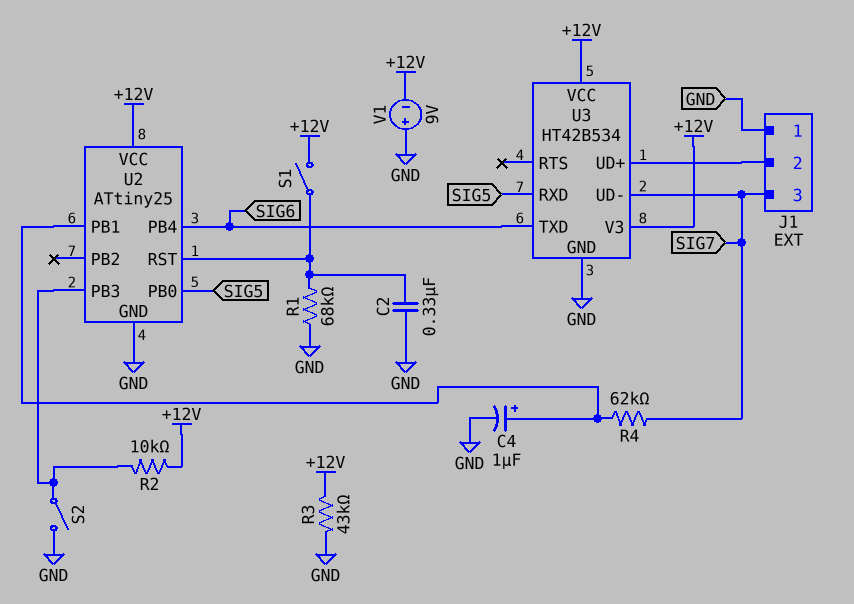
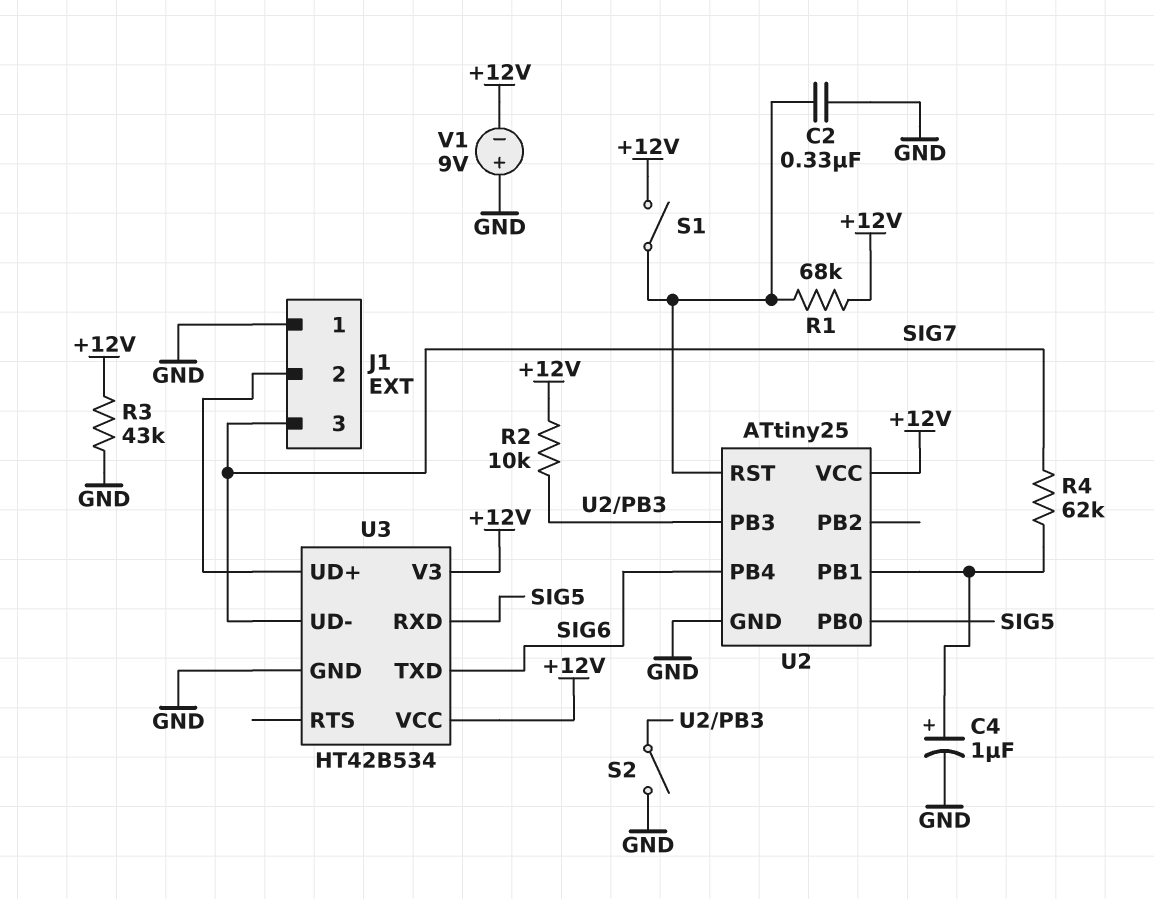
R1: 68k (GND, U2/RST) -> 68k (+12V, U2/RST)

